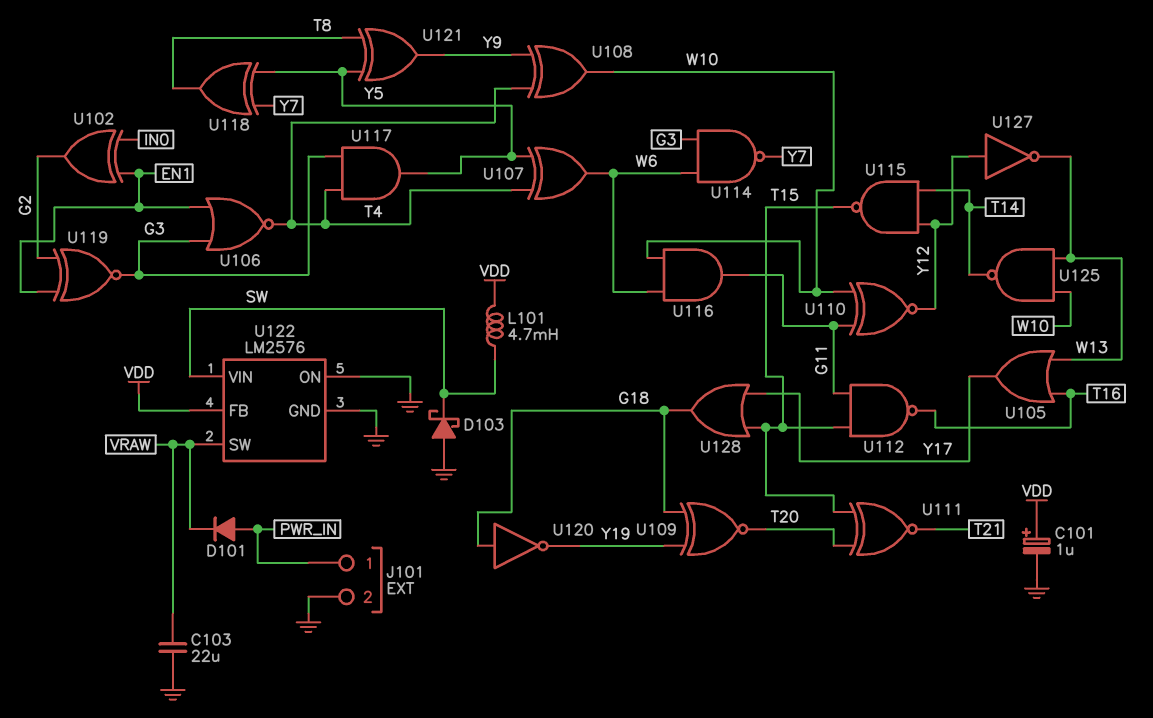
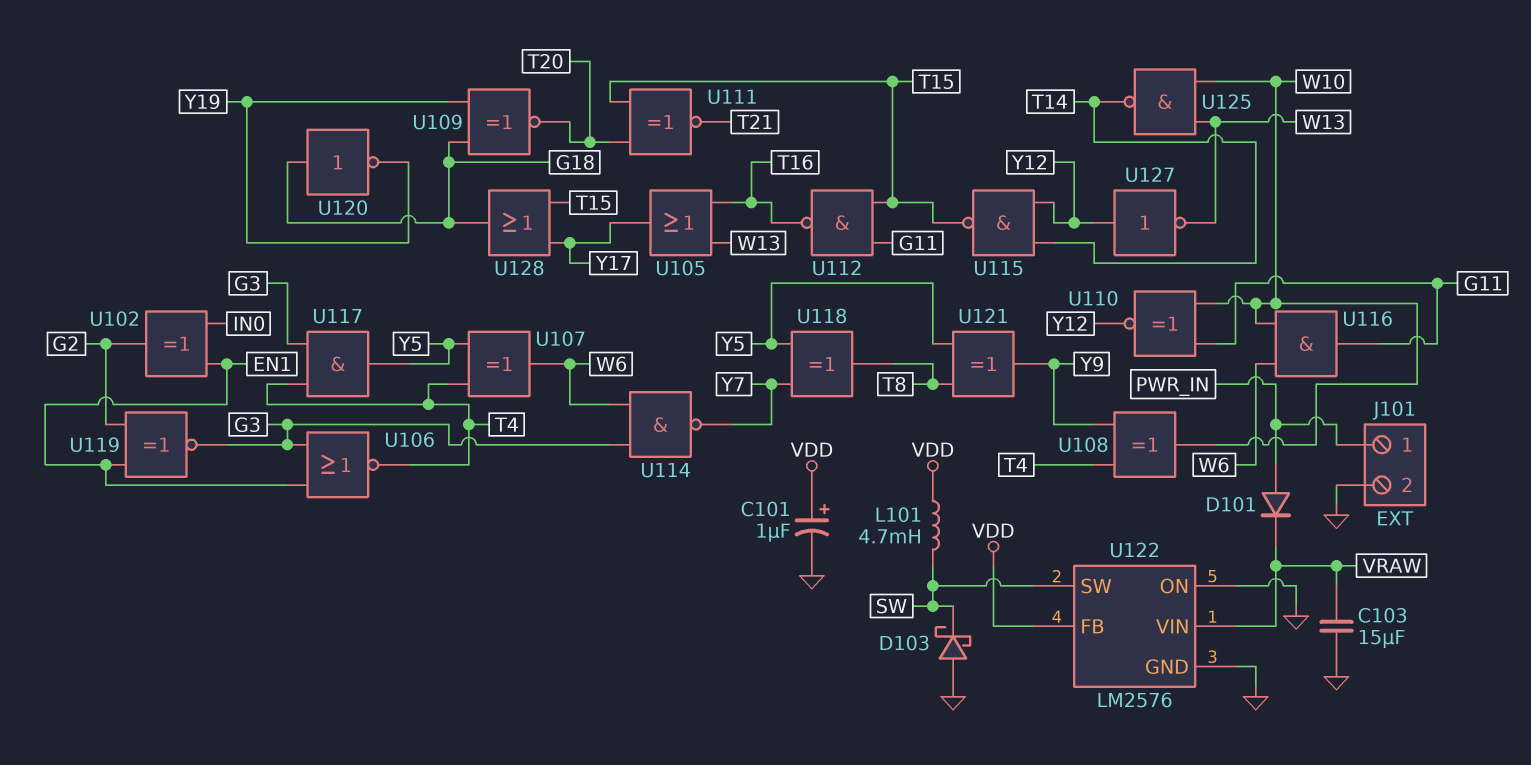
C103: 22uF (GND, VRAW) -> 15uF (GND, VRAW)
U122 pin SW: VRAW -> SW
U122 pin VIN: SW -> VRAW

